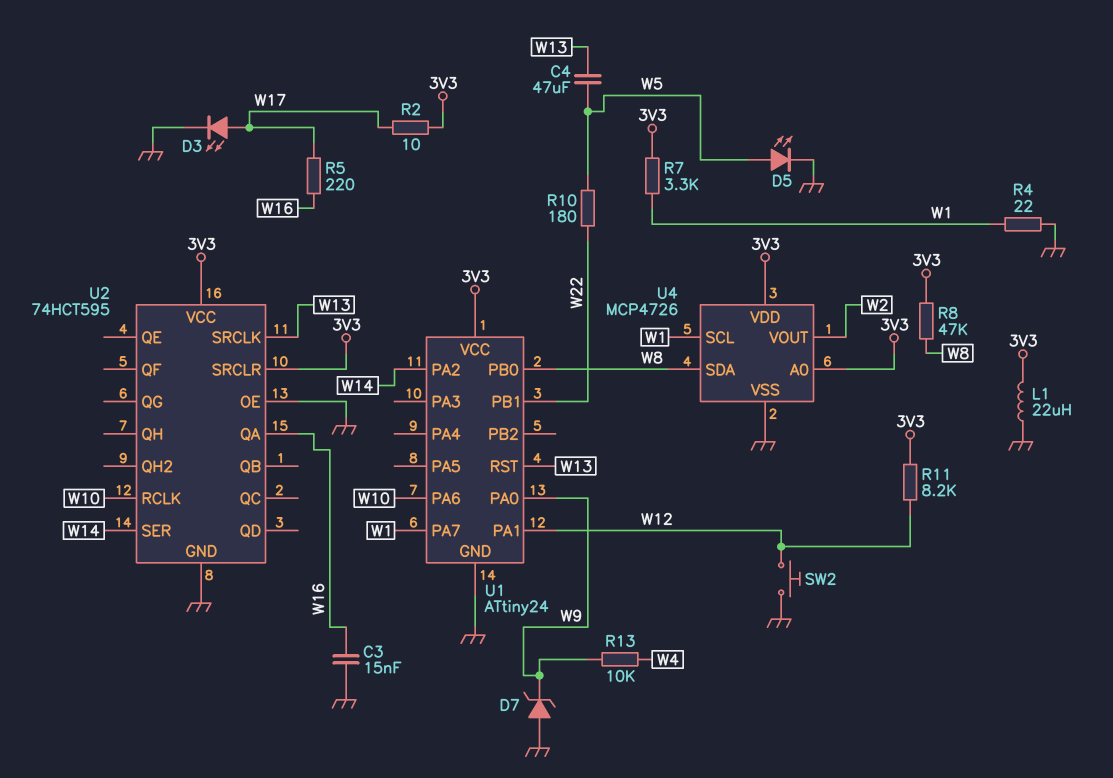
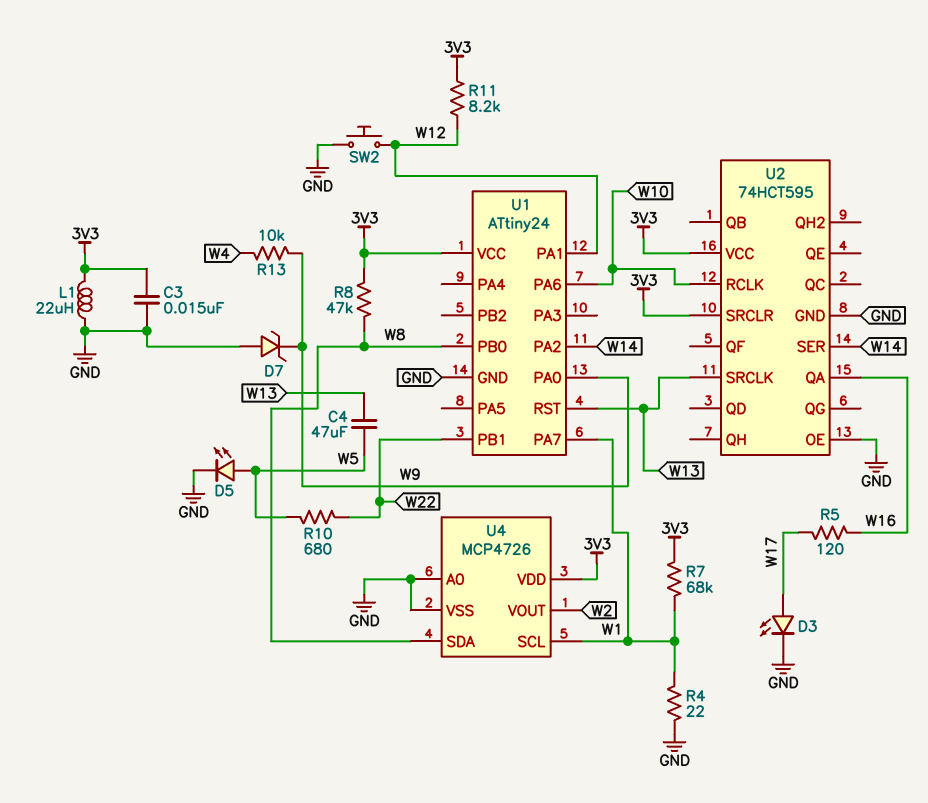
C3: 15nF (GND, W16) -> 15nF (3V3, GND)
R2: 10 (3V3, W17) -> none
R5: 220 (W16, W17) -> 120 (W16, W17)
R7: 3.3k (3V3, W1) -> 68k (3V3, W1)
R10: 180 (W5, W22) -> 680 (W5, W22)
U4 pin A0: 3V3 -> GND

